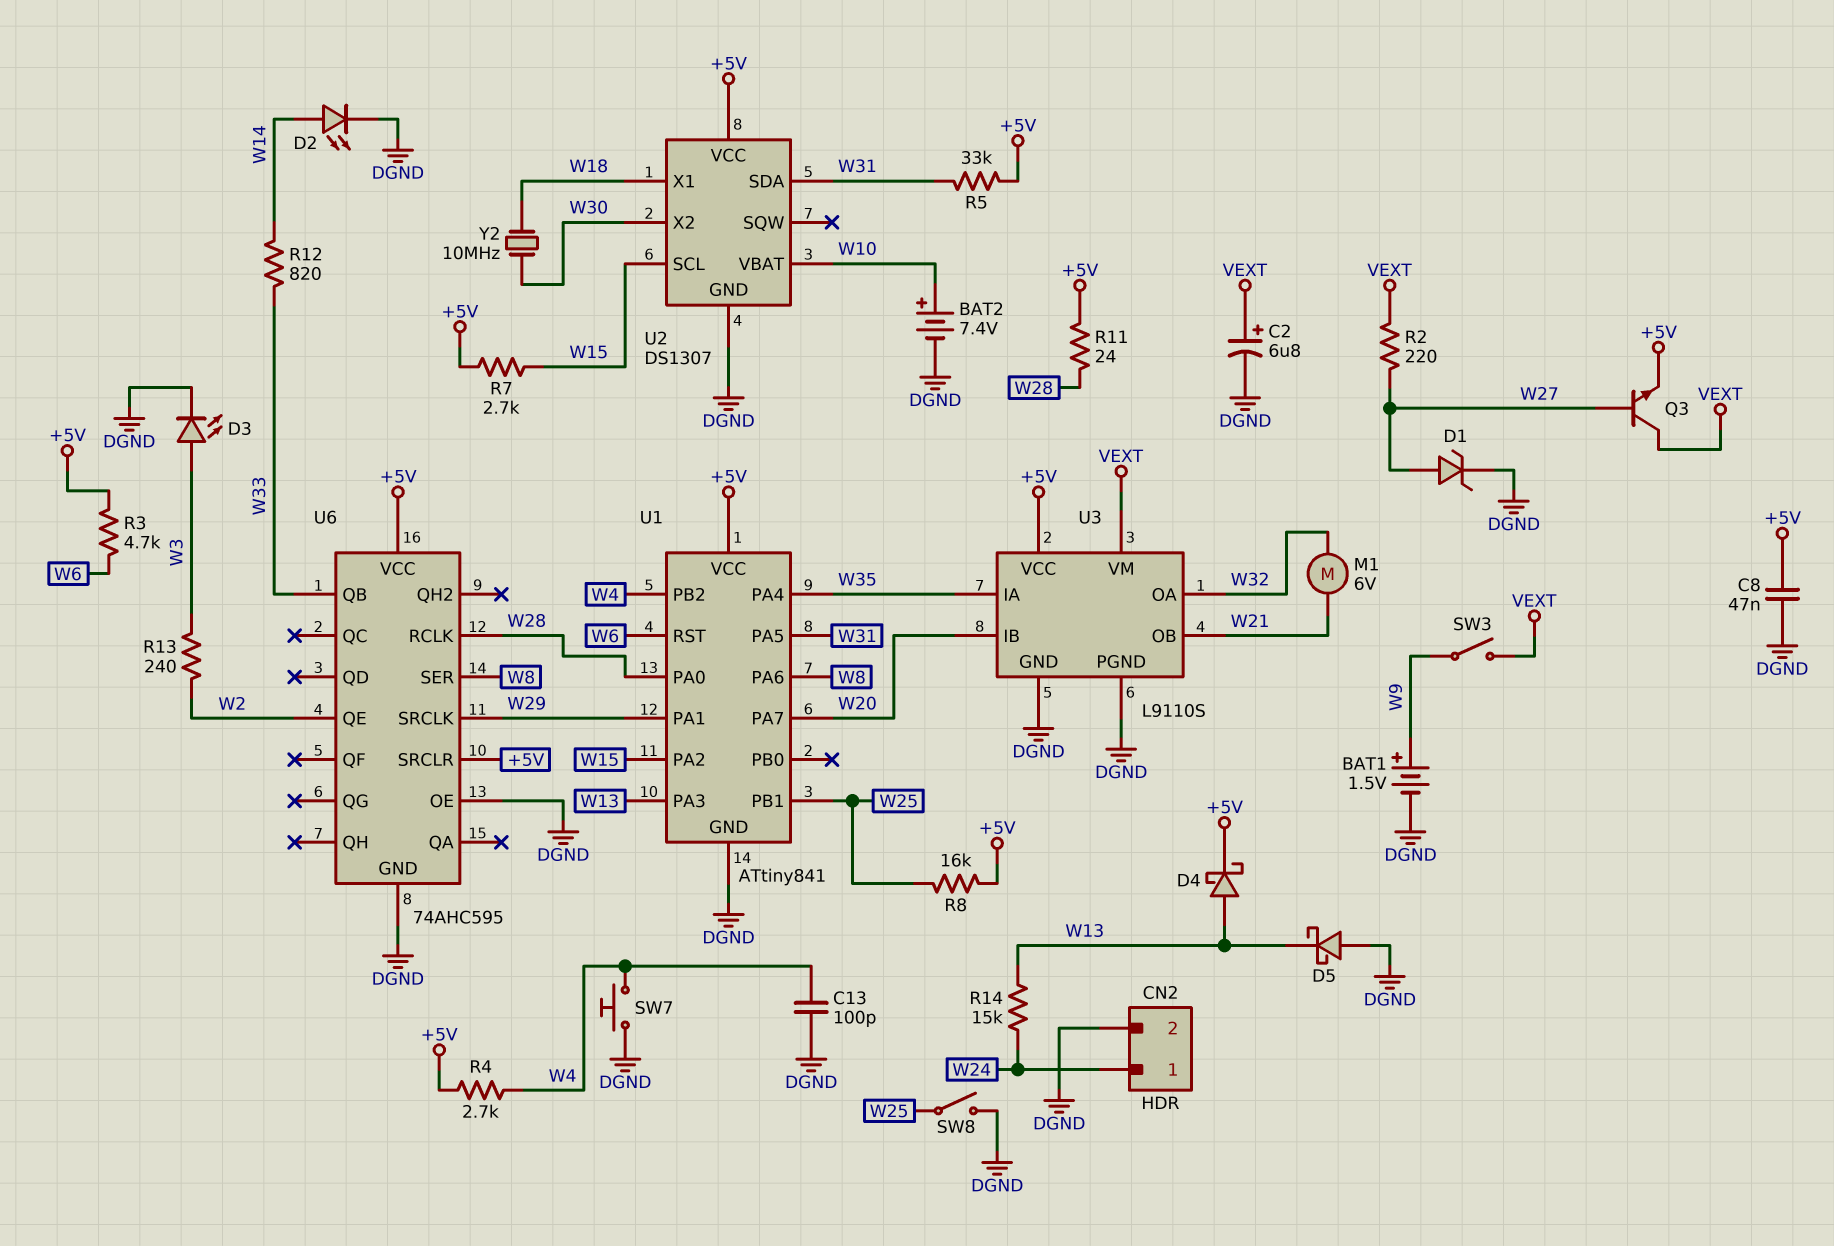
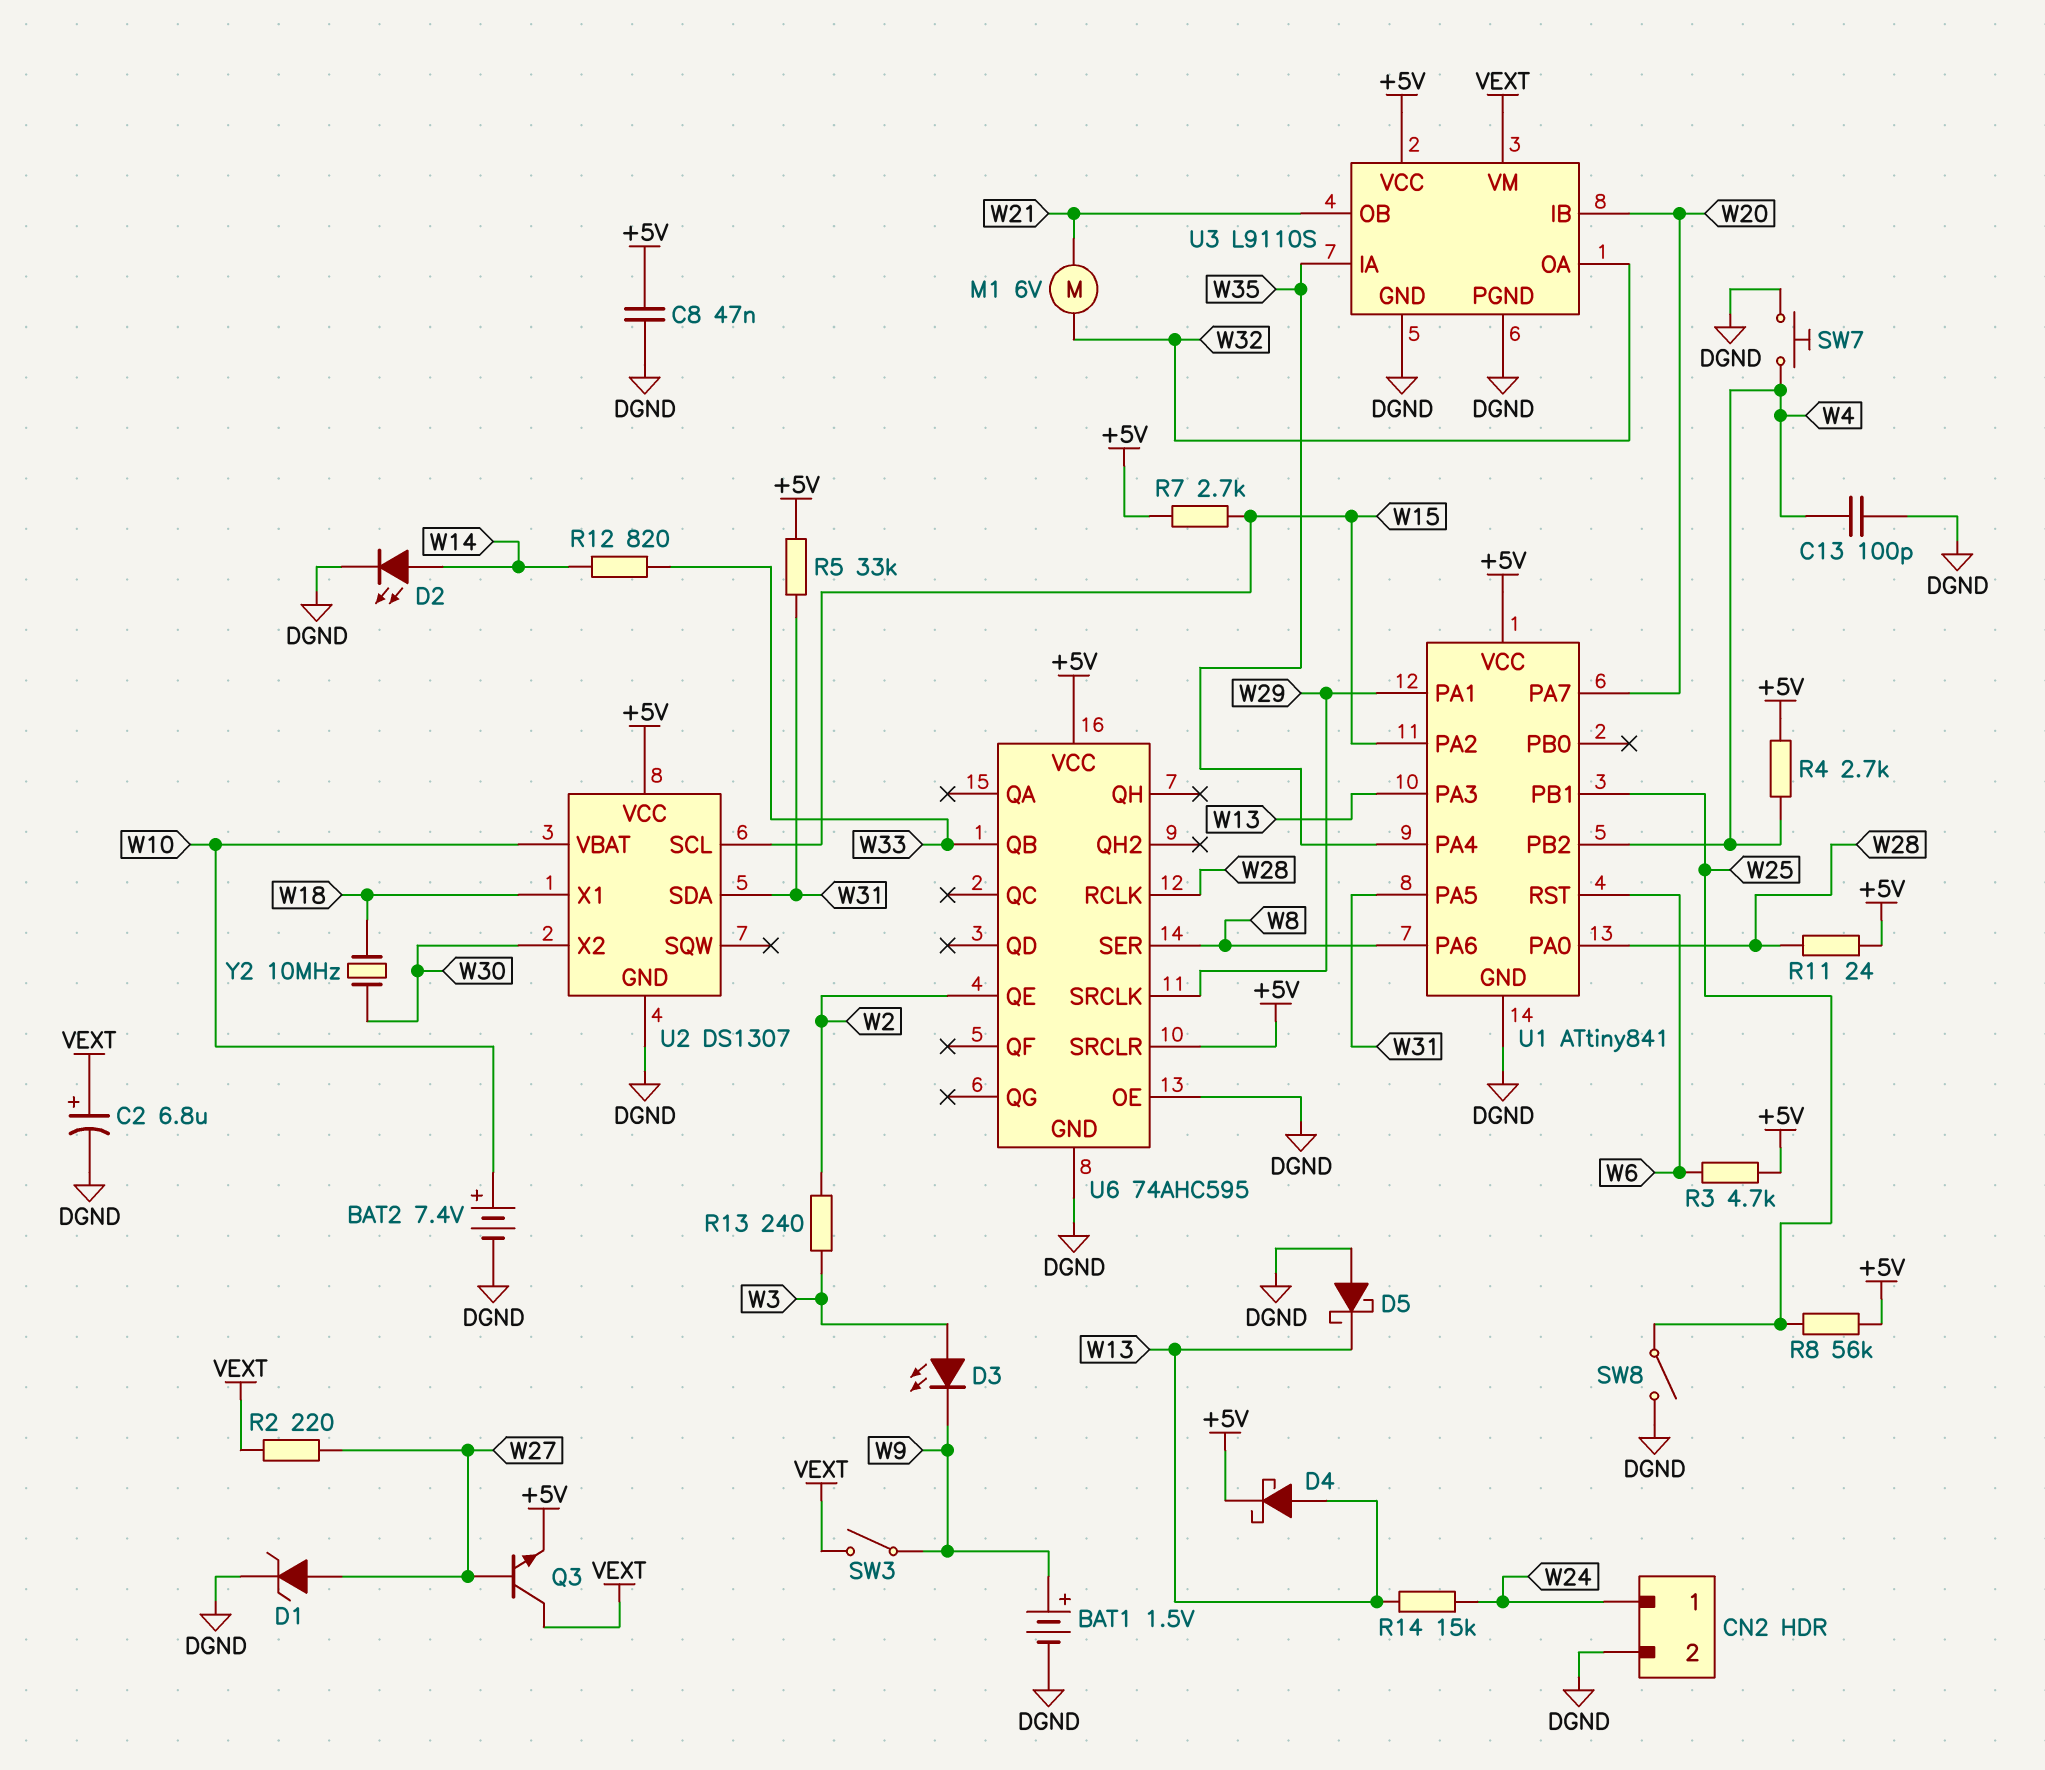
D3: LED (A W3, K DGND) -> LED (A W3, K W9)
R8: 16k (+5V, W25) -> 56k (+5V, W25)

